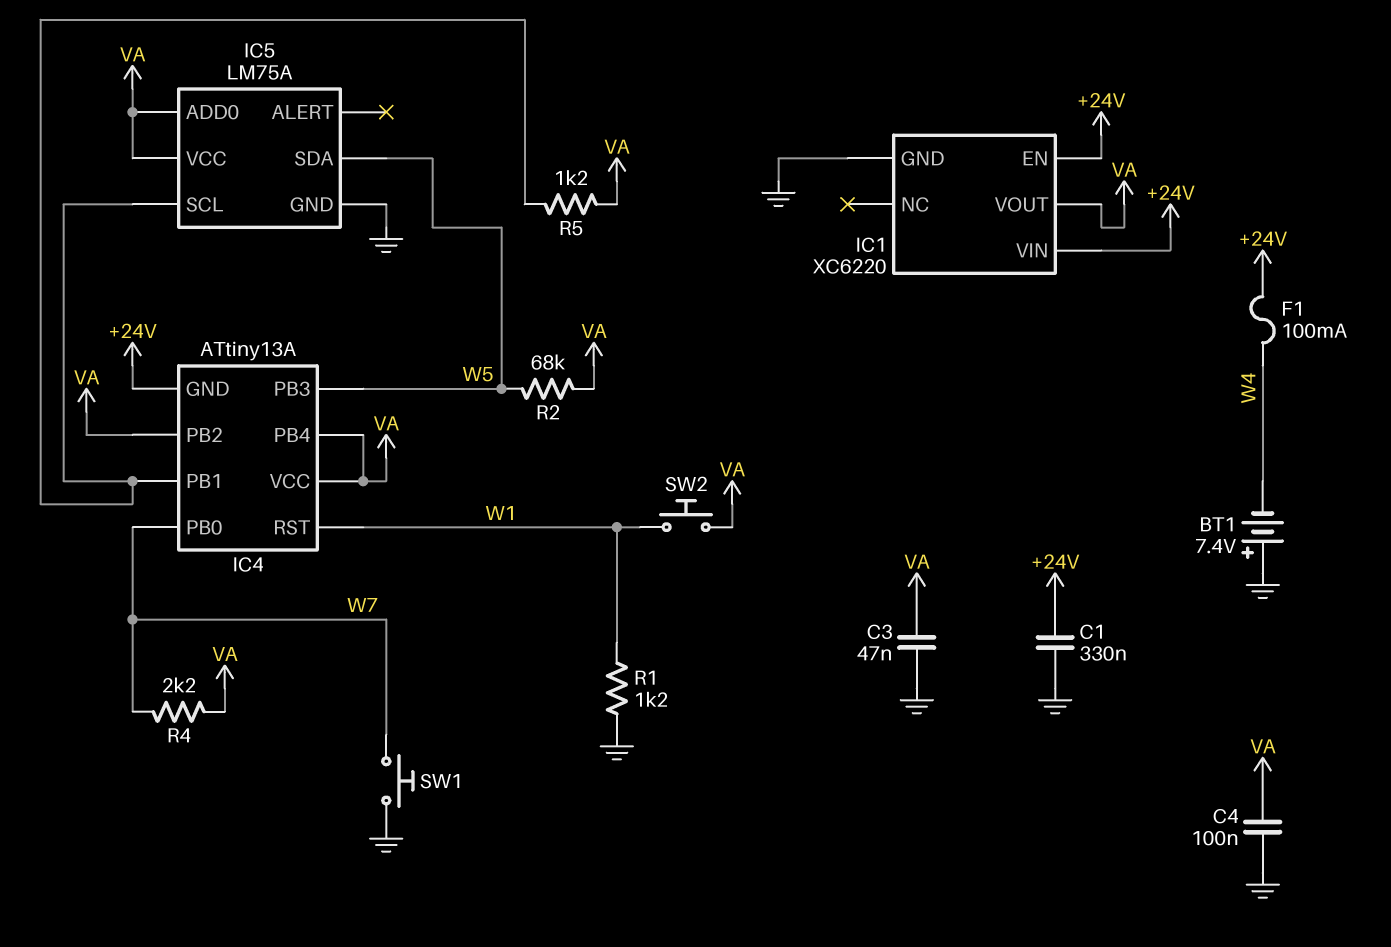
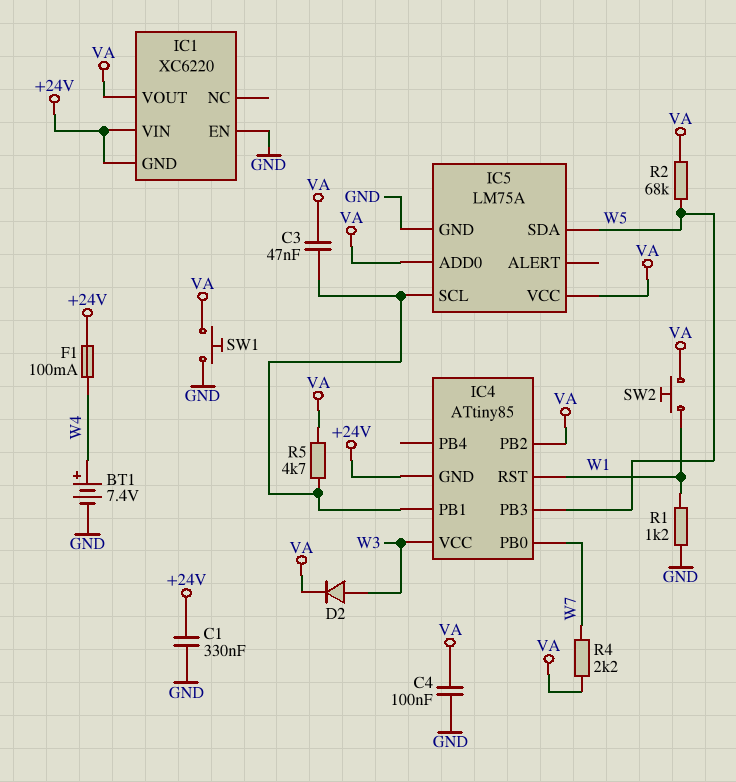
BT1: 7.4V (plus GND, minus W4) -> 7.4V (plus W4, minus GND)
C3: 47nF (GND, VA) -> 47nF (IC4/PB1, VA)
D2: none -> diode (A W3, K VA)
IC1 pin EN: +24V -> GND
IC1 pin GND: GND -> +24V
IC4: ATtiny13A -> ATtiny85
IC4 pin PB4: VA -> none
IC4 pin VCC: VA -> W3
R5: 1.2k (IC4/PB1, VA) -> 4.7k (IC4/PB1, VA)
SW1: button (GND, W7) -> button (GND, VA)

